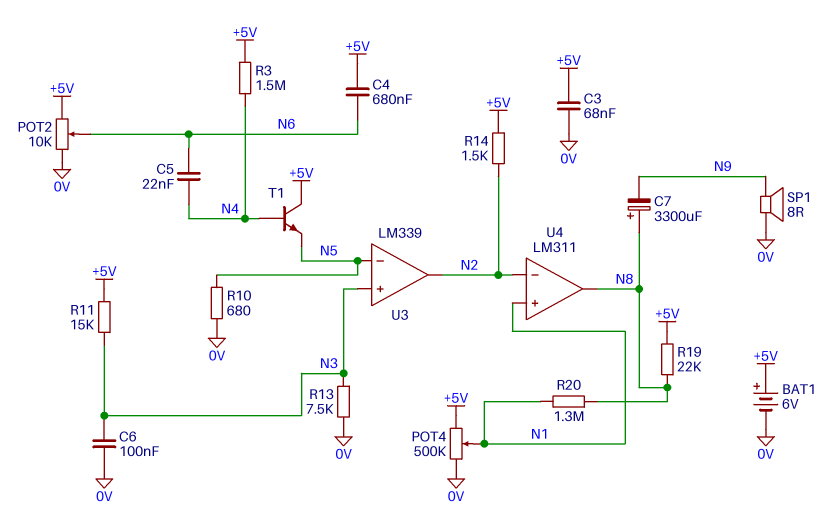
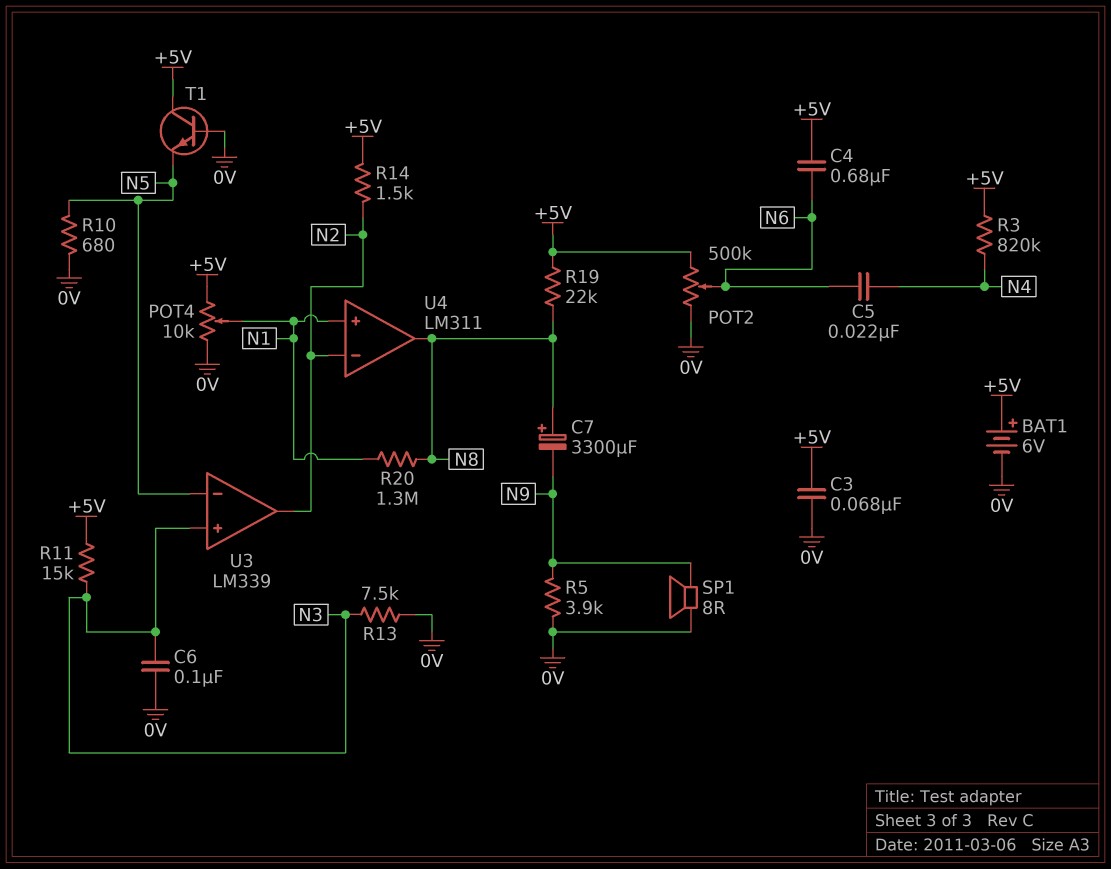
POT2: 10k (+5V, 0V, wiper N6) -> 500k (+5V, 0V, wiper N6)
POT4: 500k (+5V, 0V, wiper N1) -> 10k (+5V, 0V, wiper N1)
R3: 1.5M (+5V, N4) -> 820k (+5V, N4)
R5: none -> 3.9k (0V, N9)
T1: NPN (B N4, C +5V, E N5) -> NPN (B 0V, C +5V, E N5)

